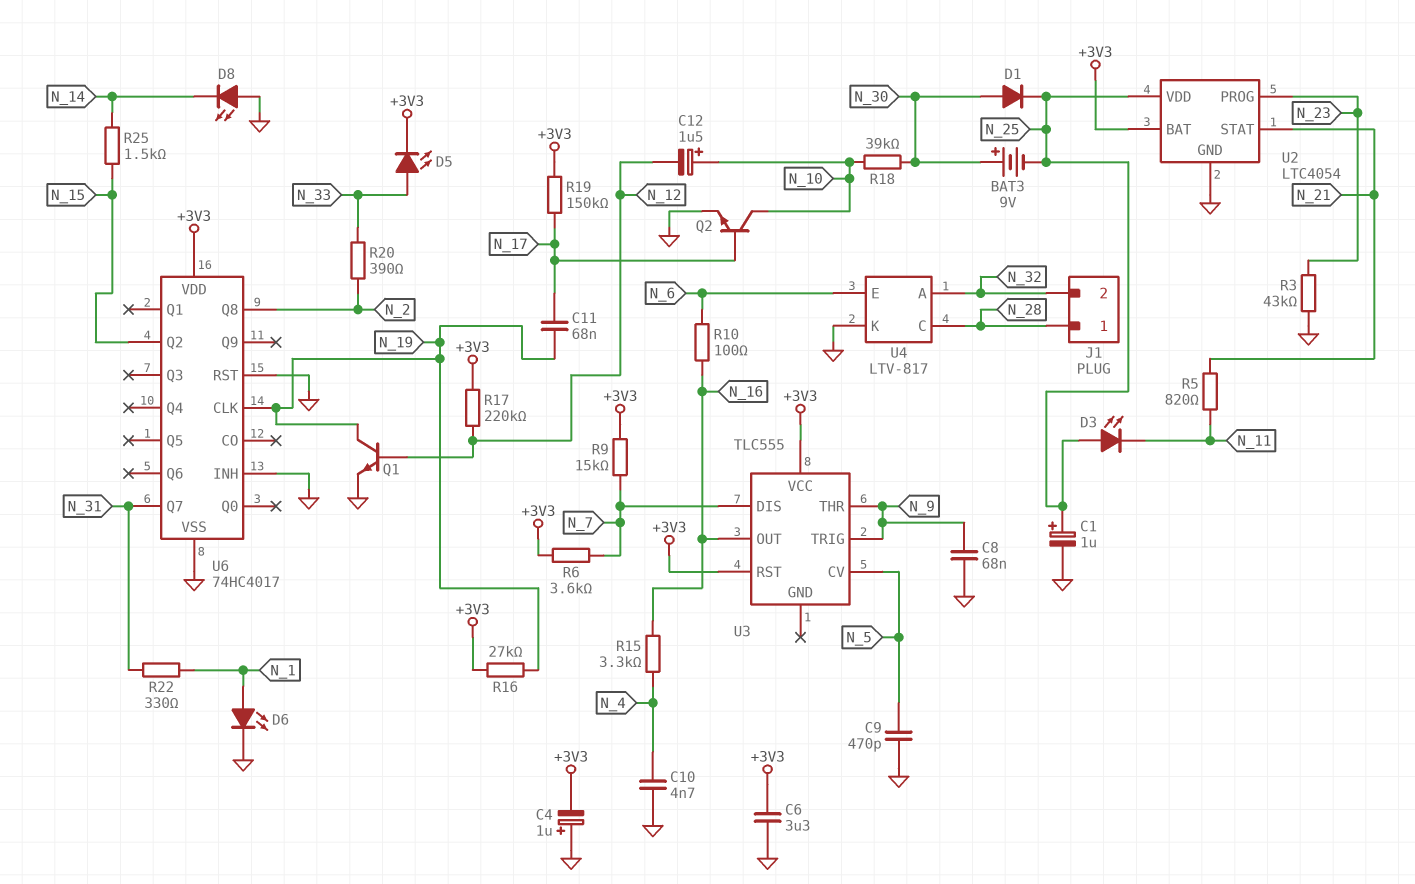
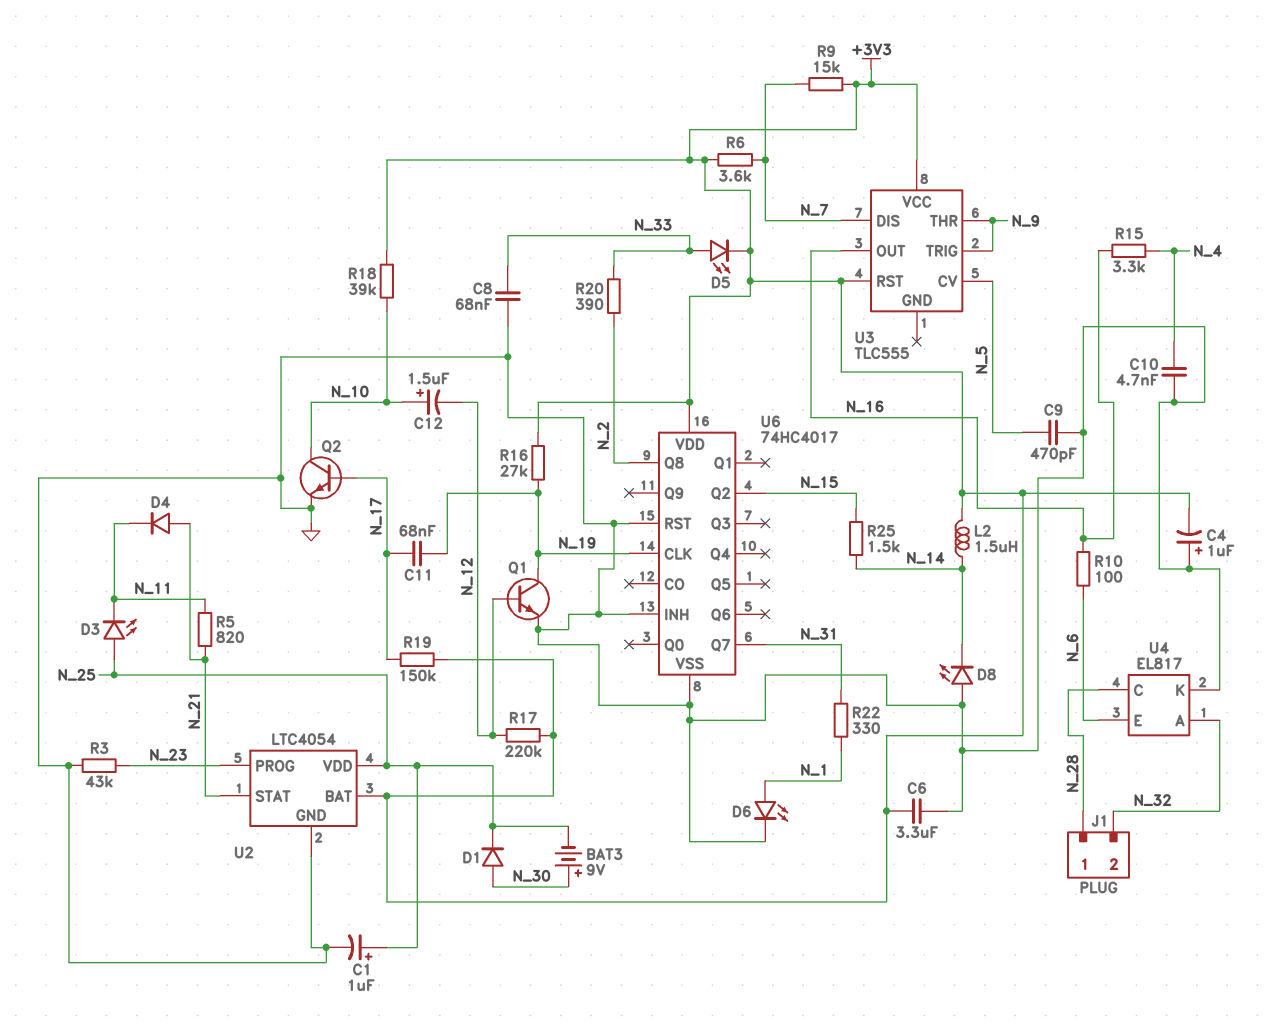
C8: 68nF (GND, N_9) -> 68nF (GND, N_33)
D4: none -> diode (A N_21, K N_11)
L2: none -> 1.5uH (+3V3, N_14)
R18: 39k (N_10, N_30) -> 39k (+3V3, N_10)
U4: LTV-817 -> EL817

